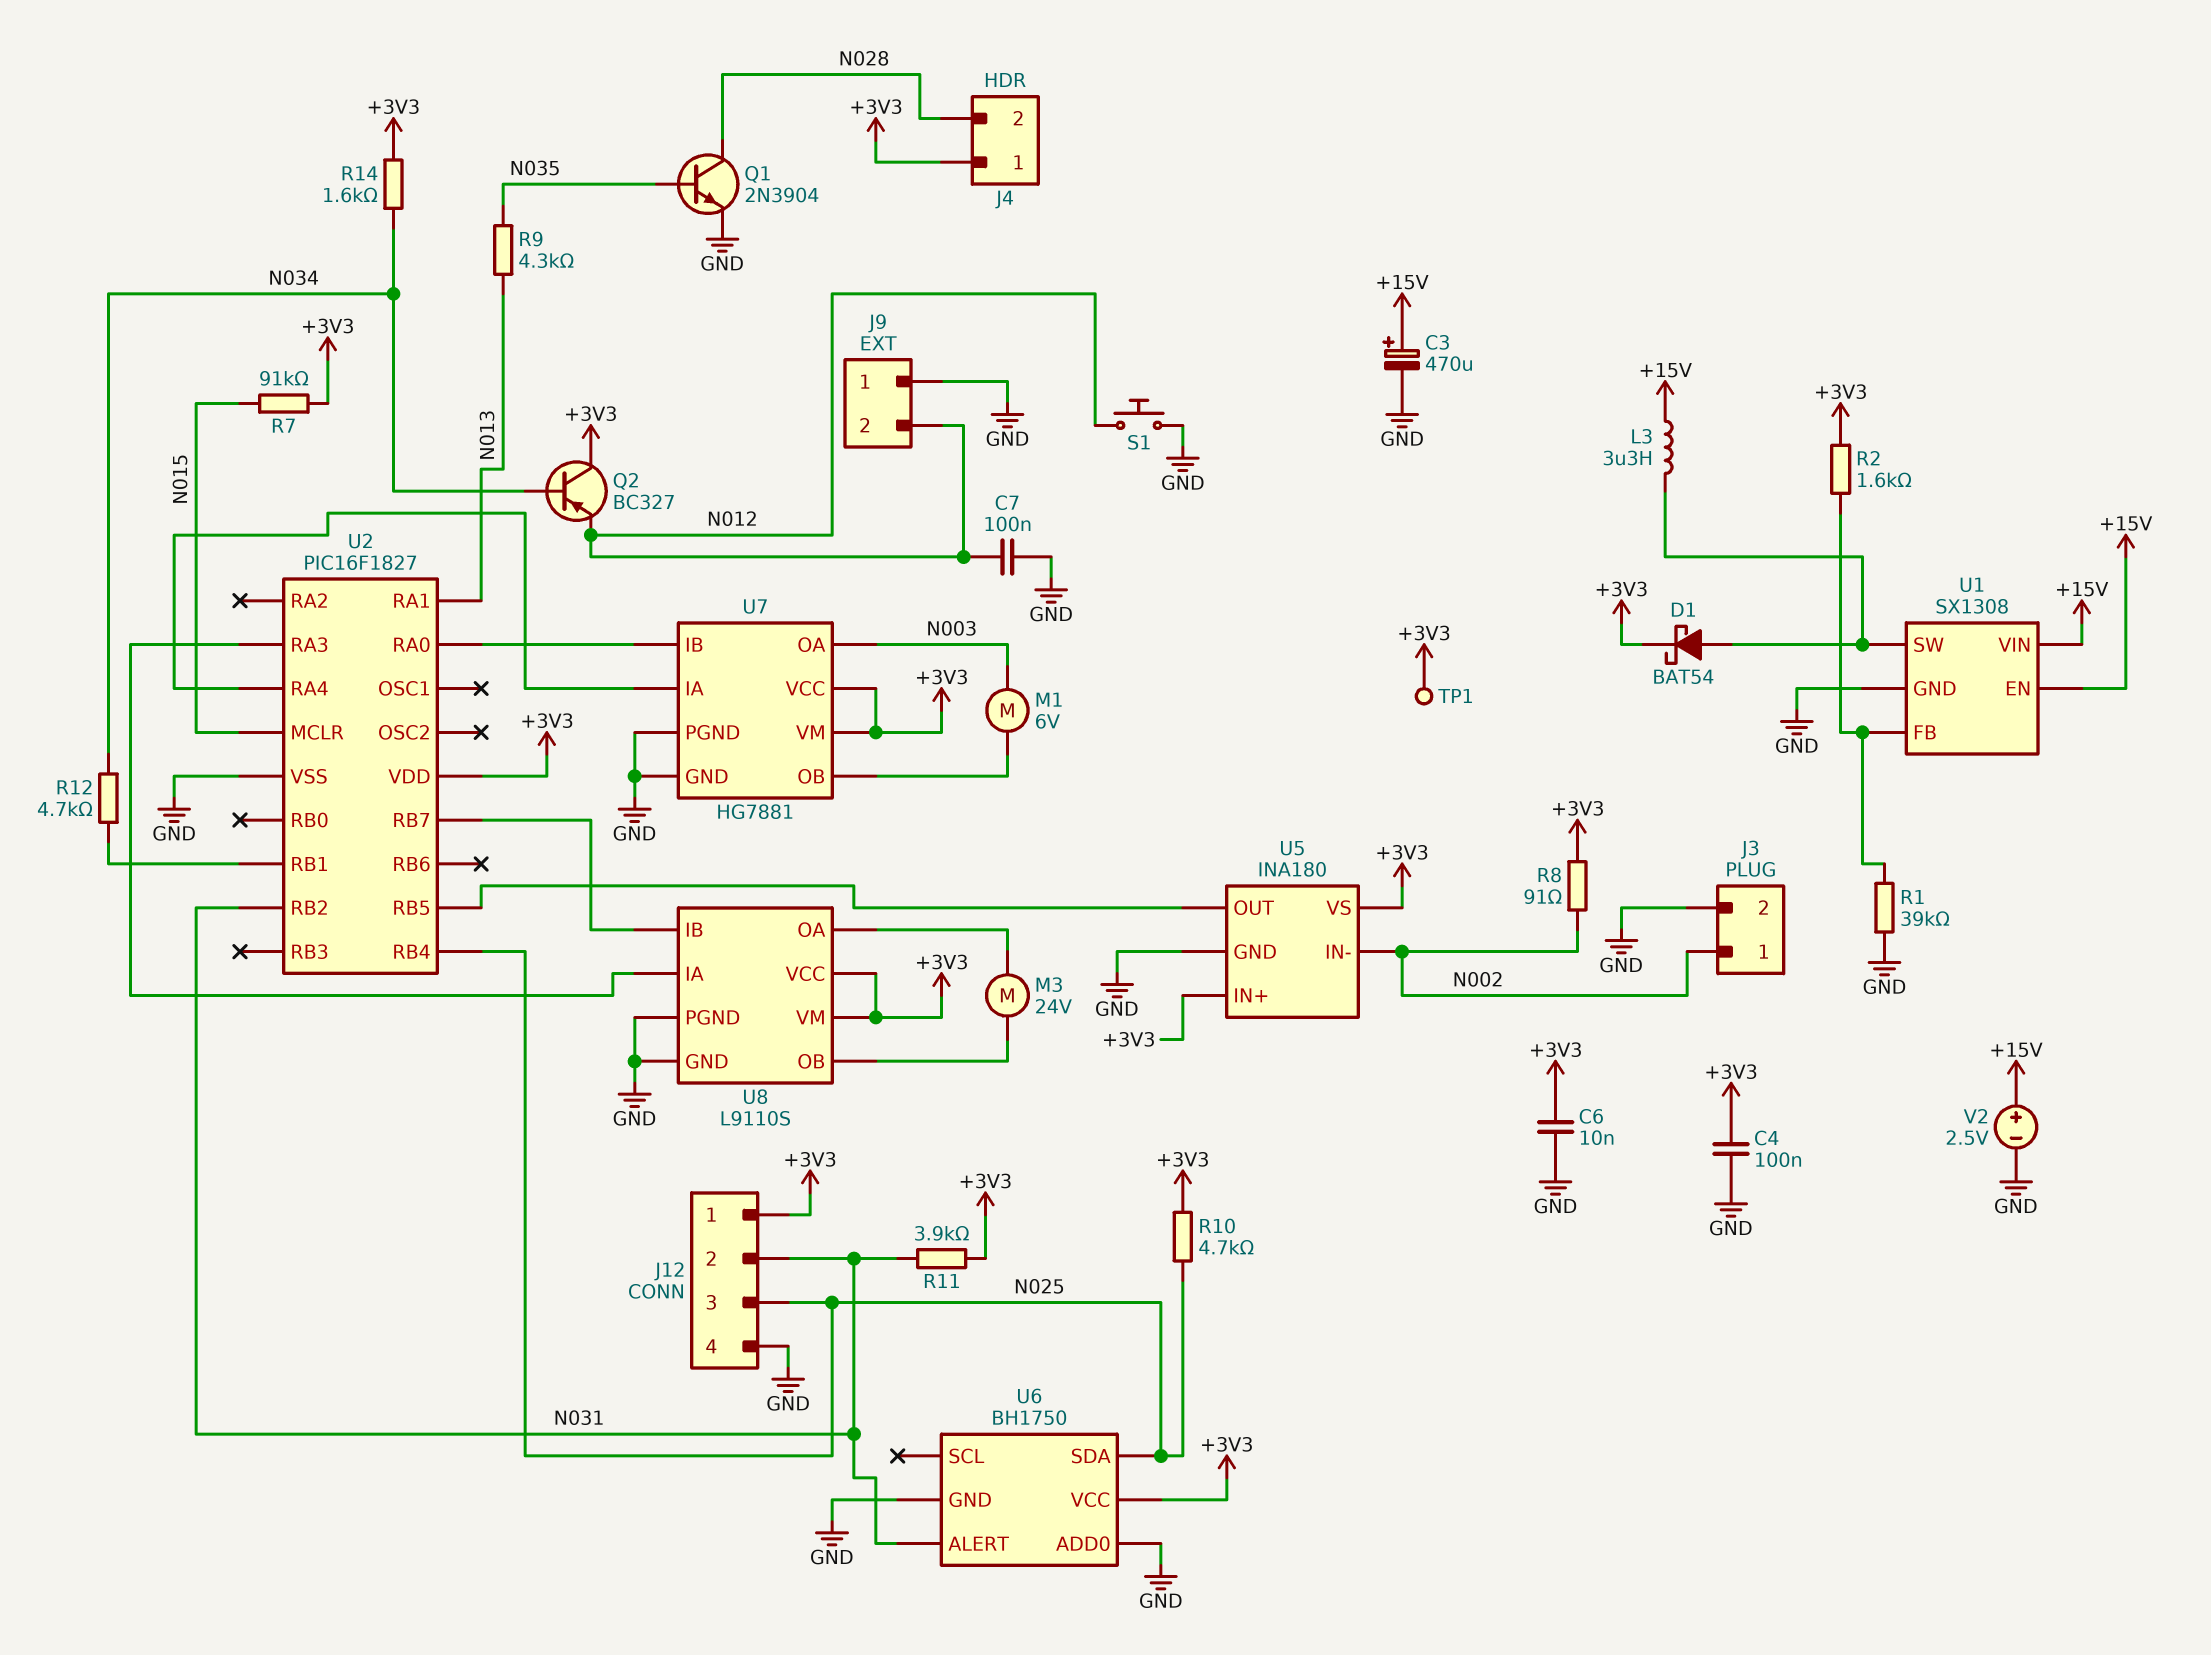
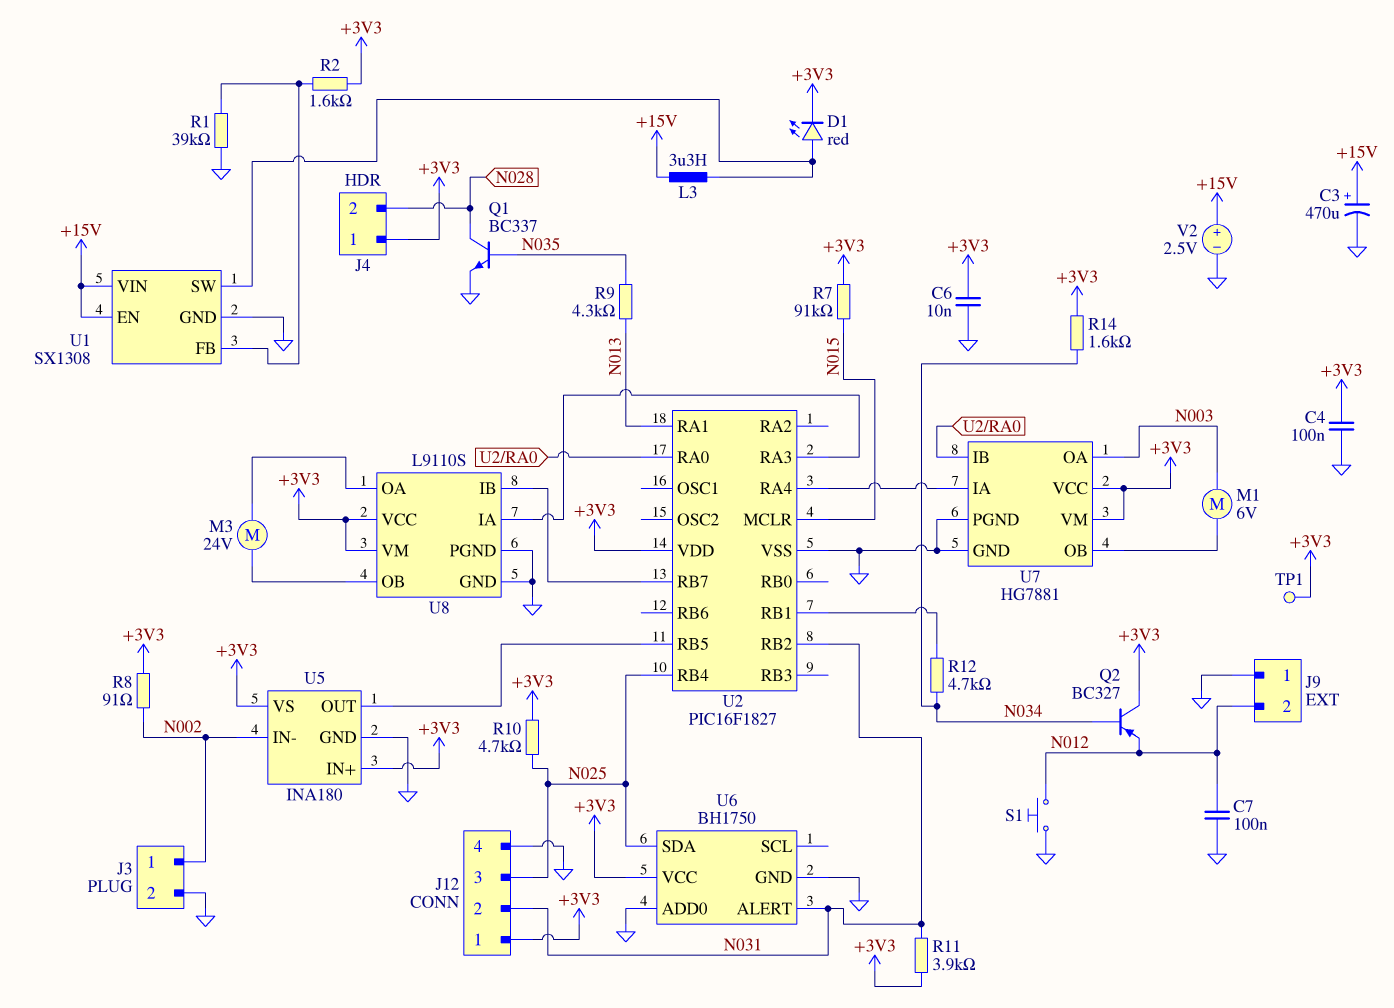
D1: schottky BAT54 (A U1/SW, K +3V3) -> LED red (A U1/SW, K +3V3)
Q1: NPN 2N3904 (B N035, C N028, E GND) -> NPN BC337 (B N035, C N028, E GND)

